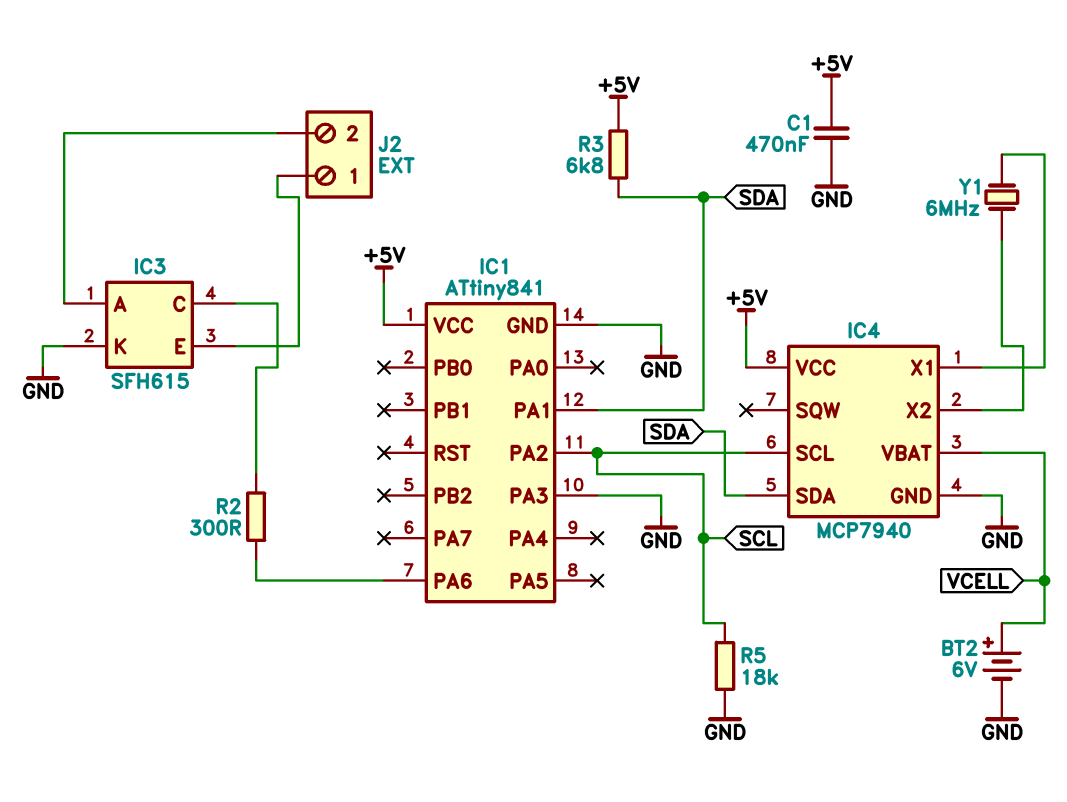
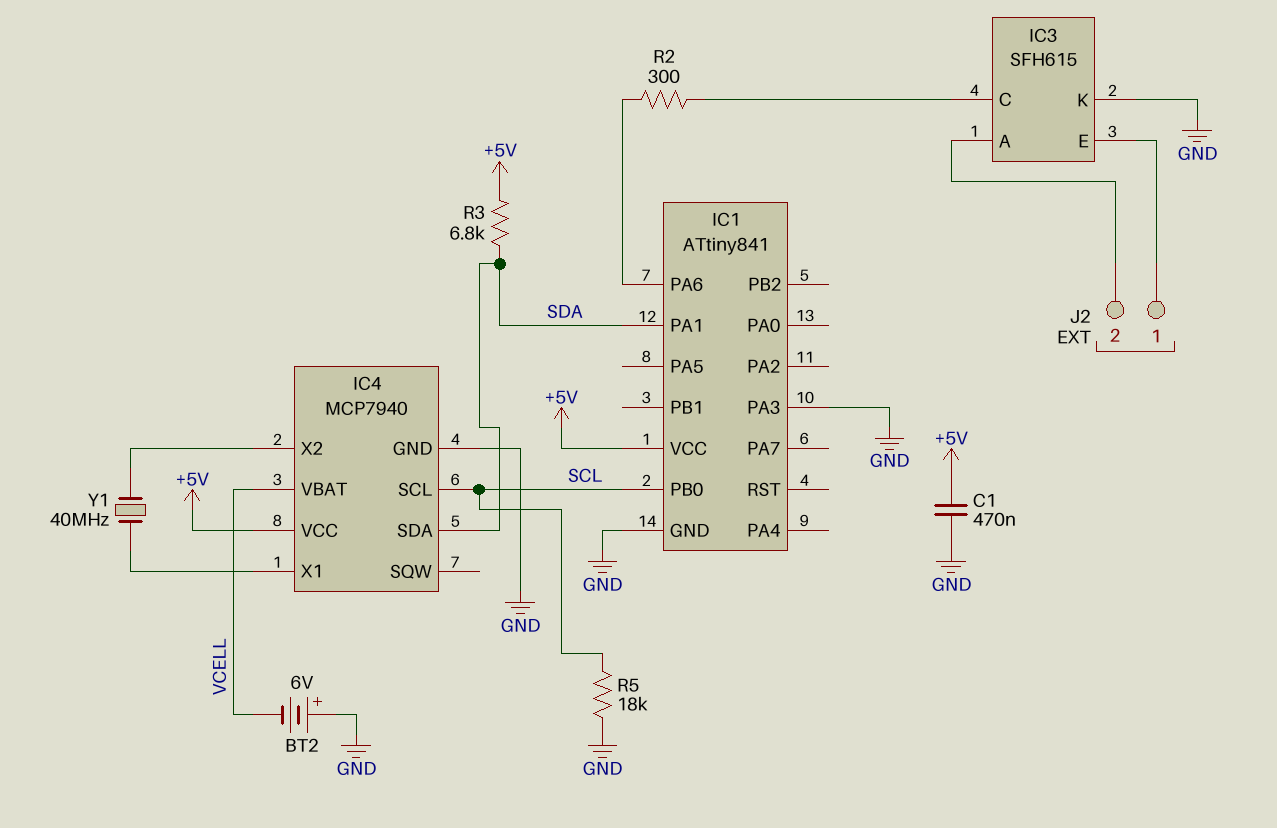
BT2: 6V (plus VCELL, minus GND) -> 6V (plus GND, minus VCELL)
IC1 pin PA2: SCL -> none
IC1 pin PB0: none -> SCL
Y1: 6MHz (IC4/X1, IC4/X2) -> 40MHz (IC4/X1, IC4/X2)

